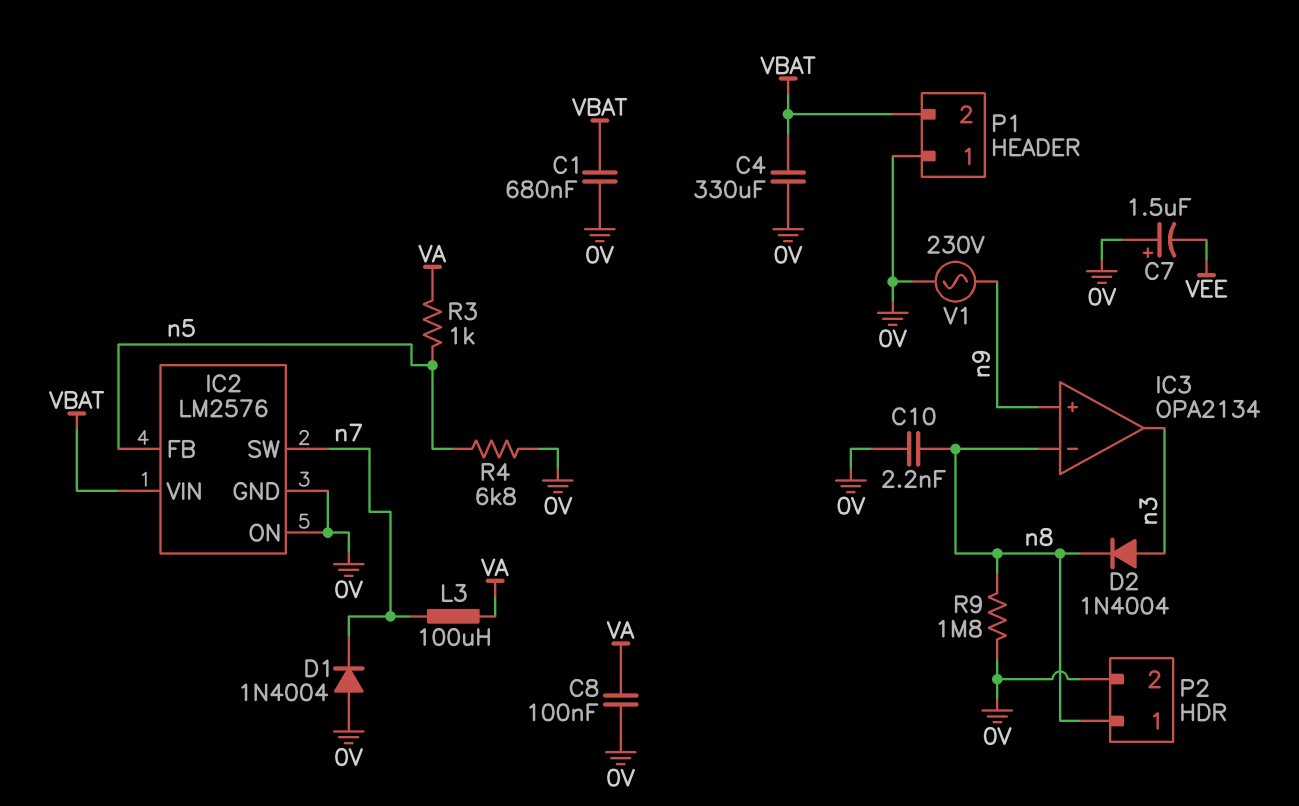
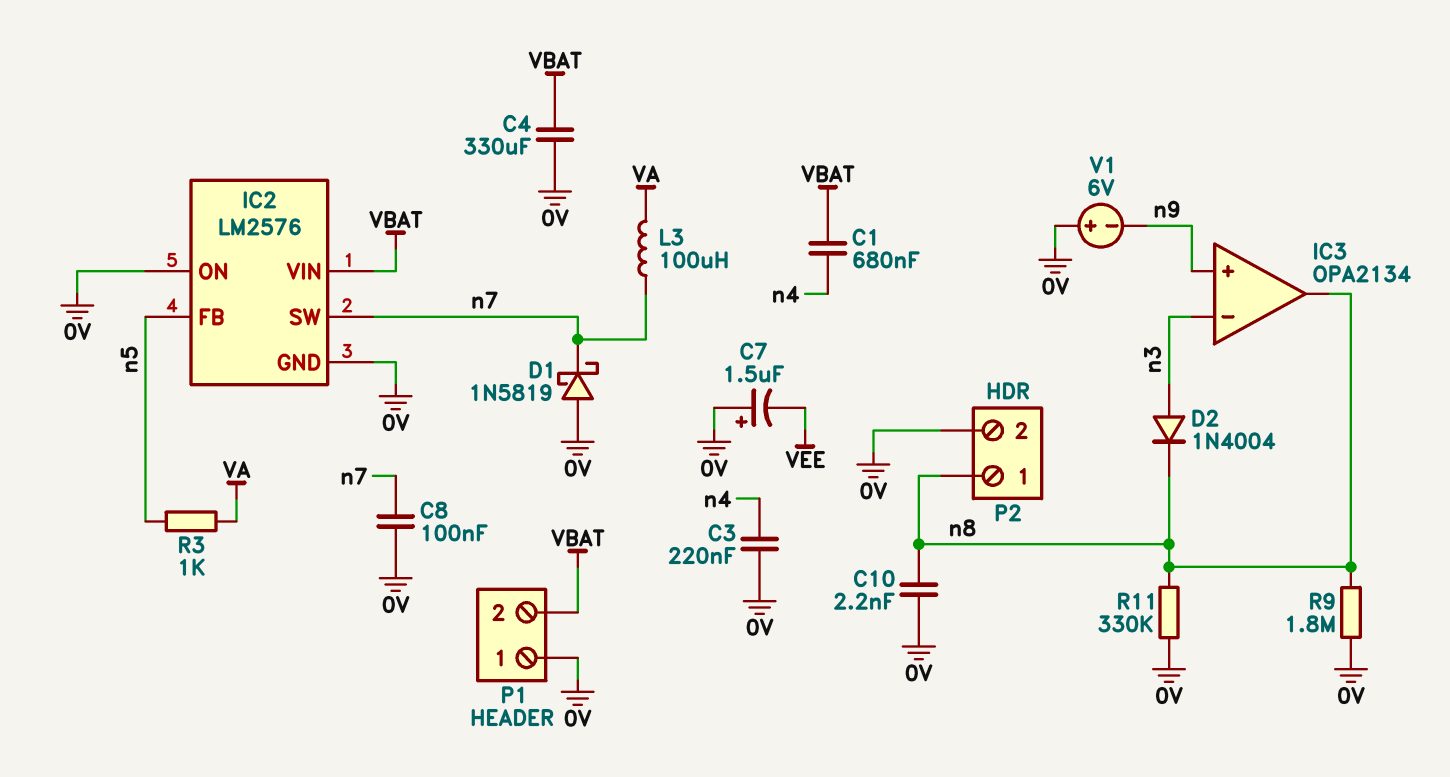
C1: 680nF (0V, VBAT) -> 680nF (VBAT, n4)
C3: none -> 220nF (0V, n4)
C8: 100nF (0V, VA) -> 100nF (0V, n7)
D1: diode 1N4004 (A 0V, K n7) -> schottky 1N5819 (A 0V, K n7)
IC3 pin in-: n8 -> n3
IC3 pin out: n3 -> n8
R4: 6.8k (0V, n5) -> none
R11: none -> 330k (0V, n8)
V1: AC 230V (0V, n9) -> 6V (plus 0V, minus n9)

